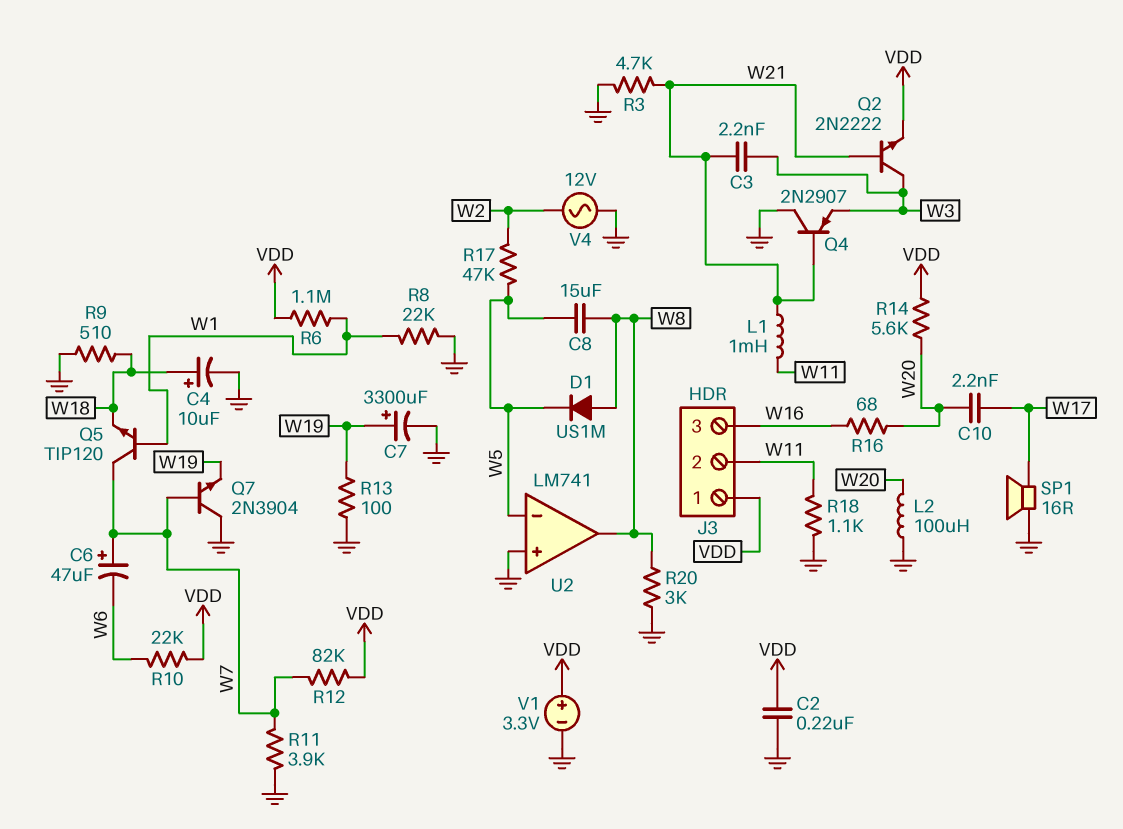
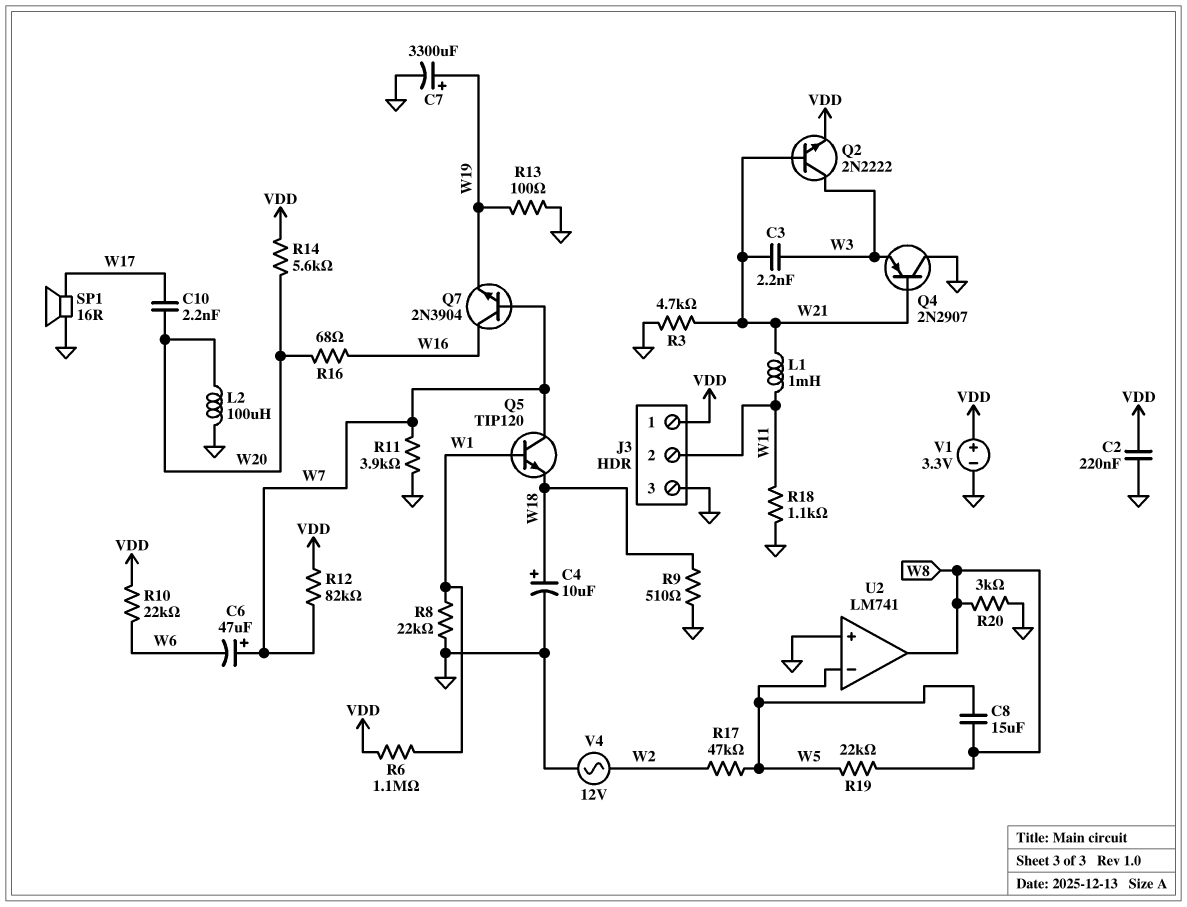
D1: diode US1M (A W8, K W5) -> none
J3 pin 3: W16 -> GND
Q7: NPN 2N3904 (B W7, C GND, E W19) -> NPN 2N3904 (B W7, C W16, E W19)
R19: none -> 22k (W5, W8)

